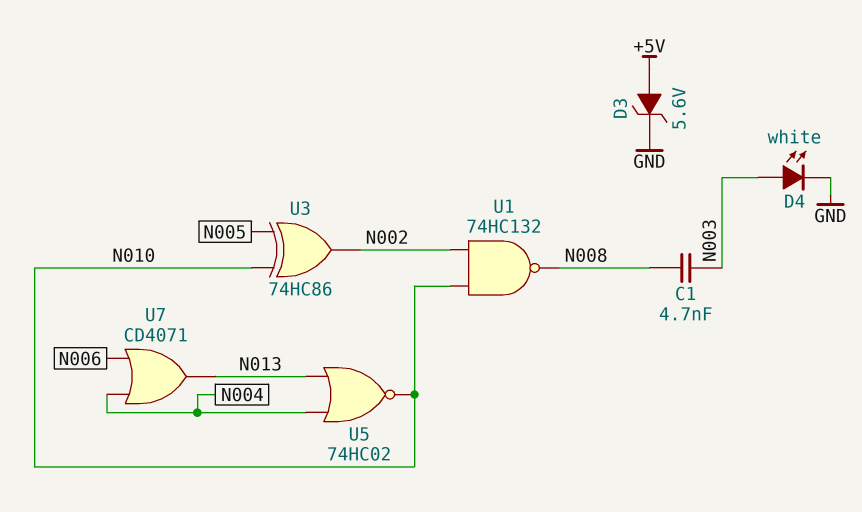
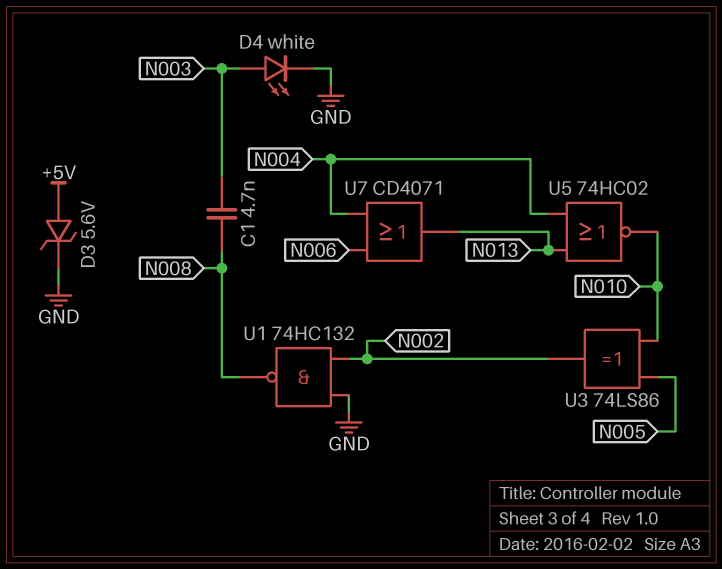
U1: NAND 74HC132 (in N002, in N010, out N008) -> NAND 74HC132 (in GND, in N002, out N008)
U3: XOR 74HC86 (in N005, in N010, out N002) -> XOR 74LS86 (in N005, in N010, out N002)

